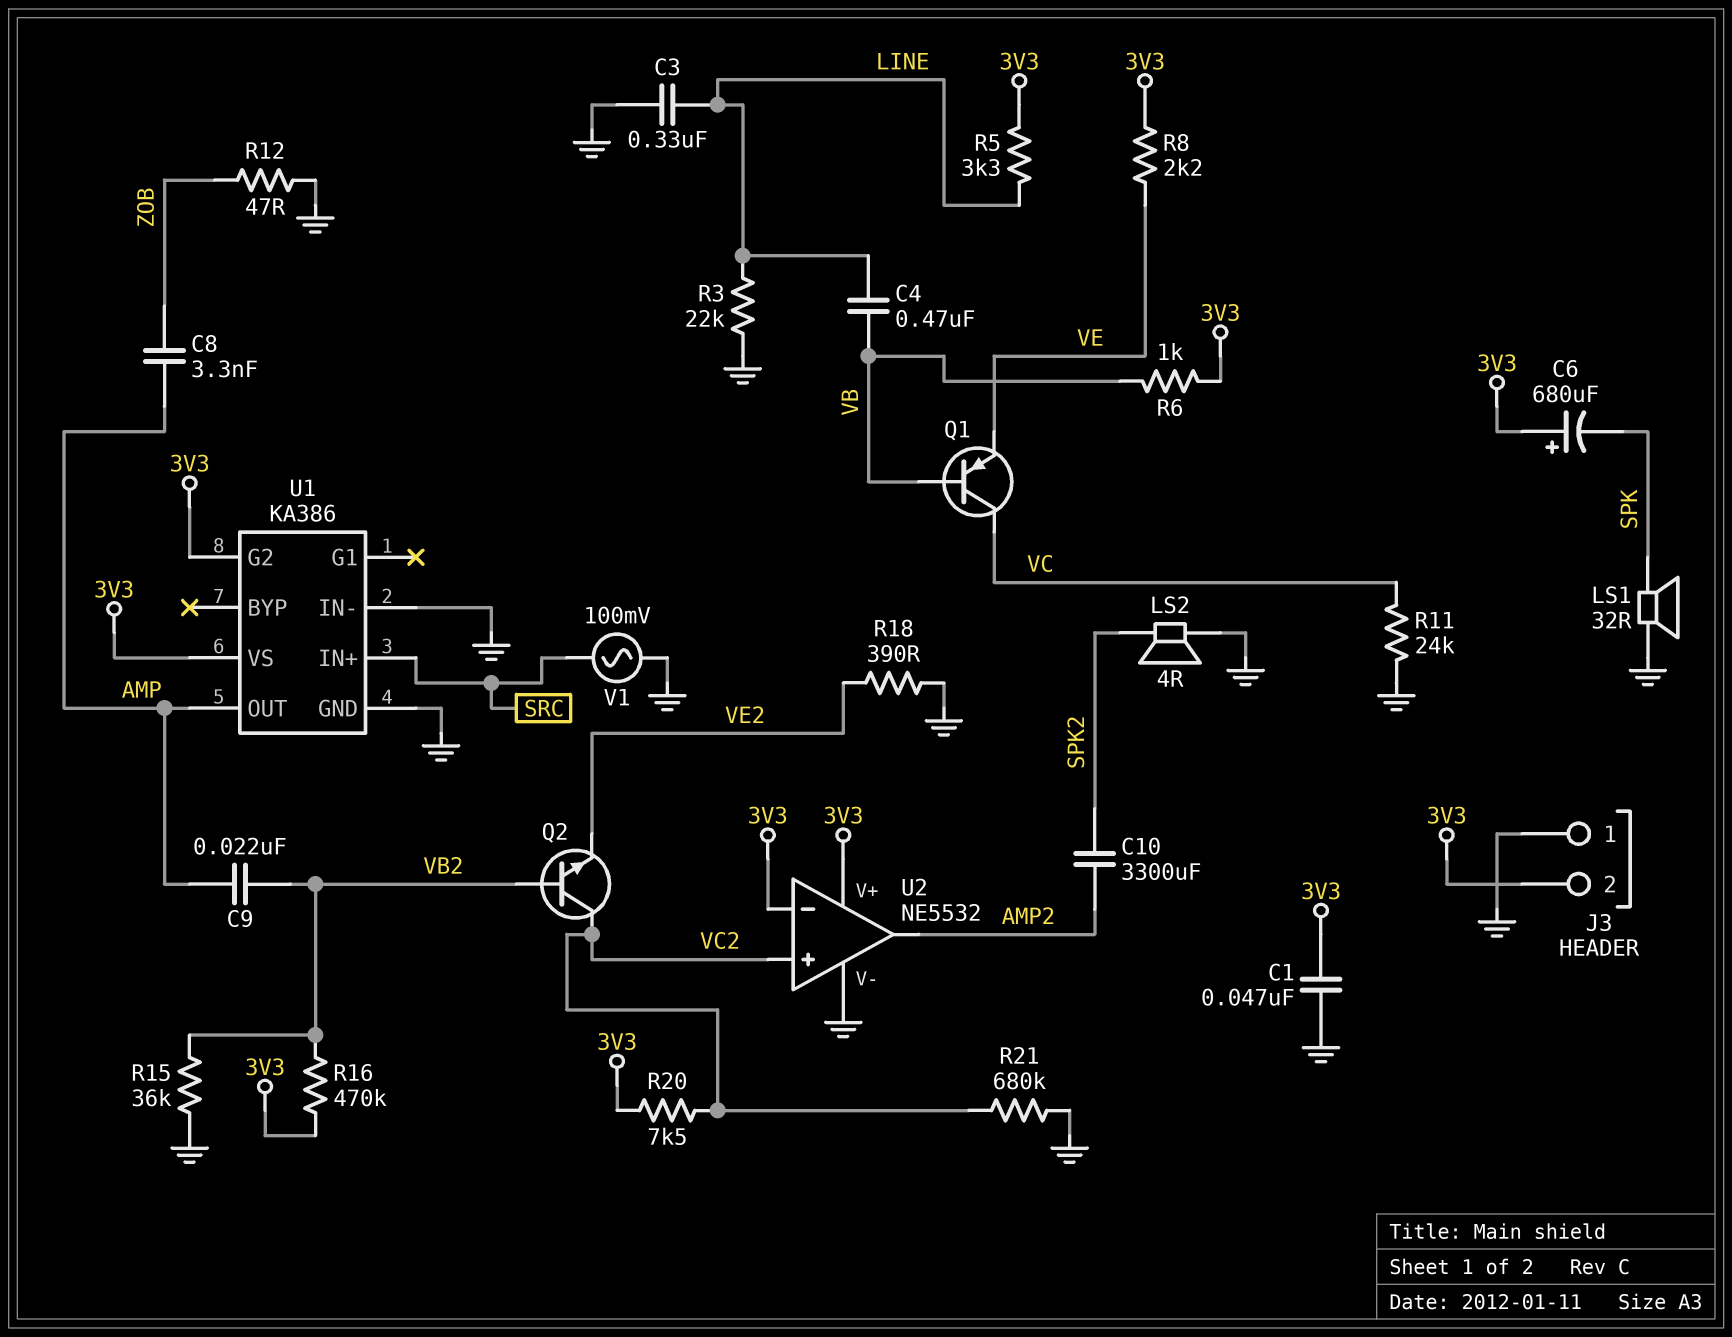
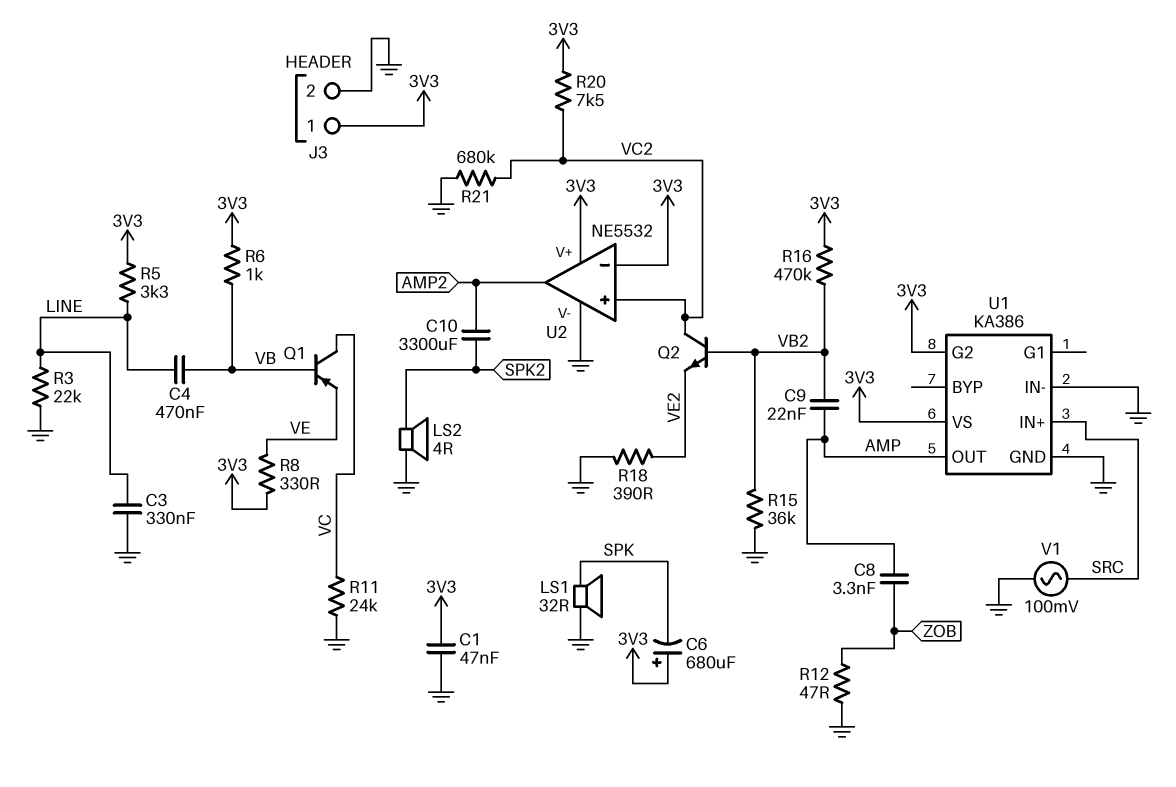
J3 pin 1: GND -> 3V3
J3 pin 2: 3V3 -> GND
R8: 2.2k (3V3, VE) -> 330 (3V3, VE)

